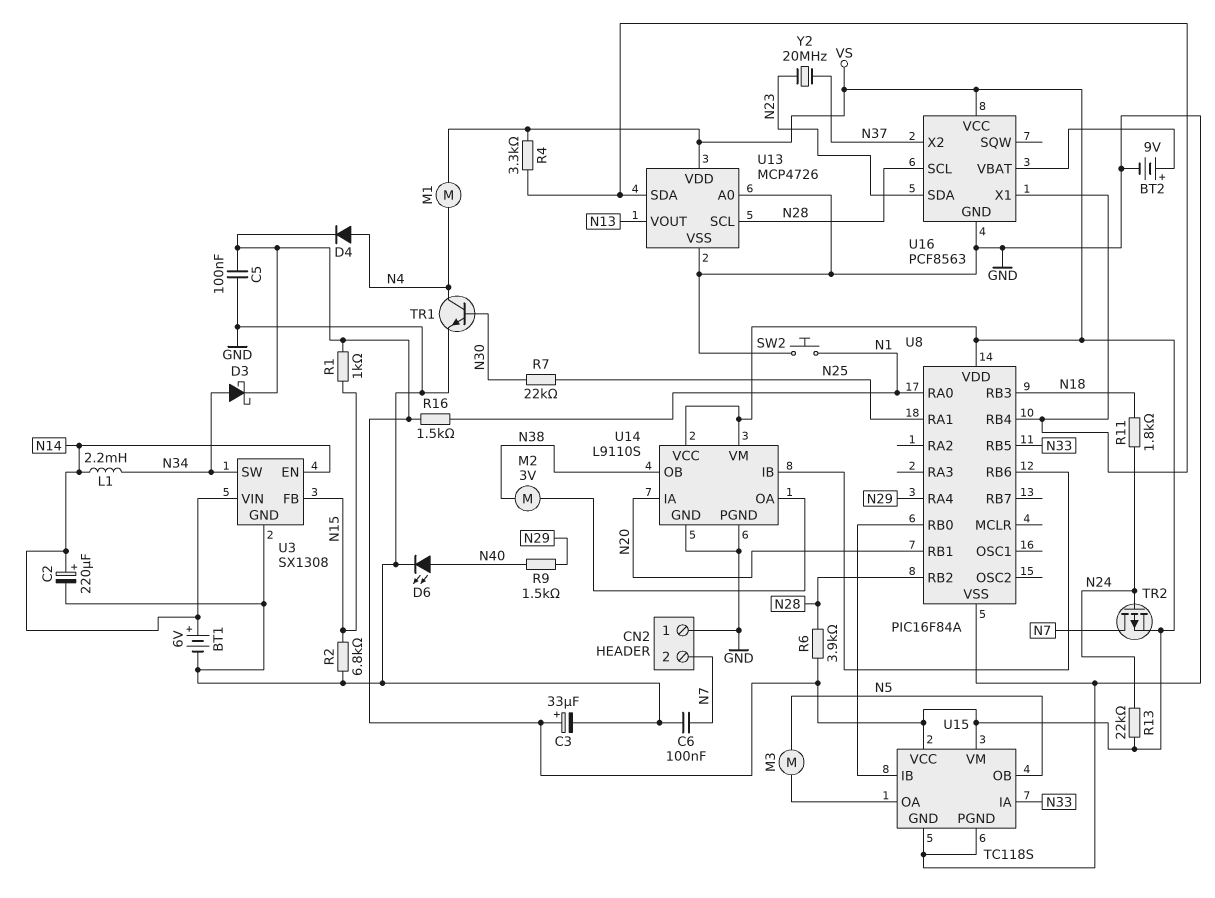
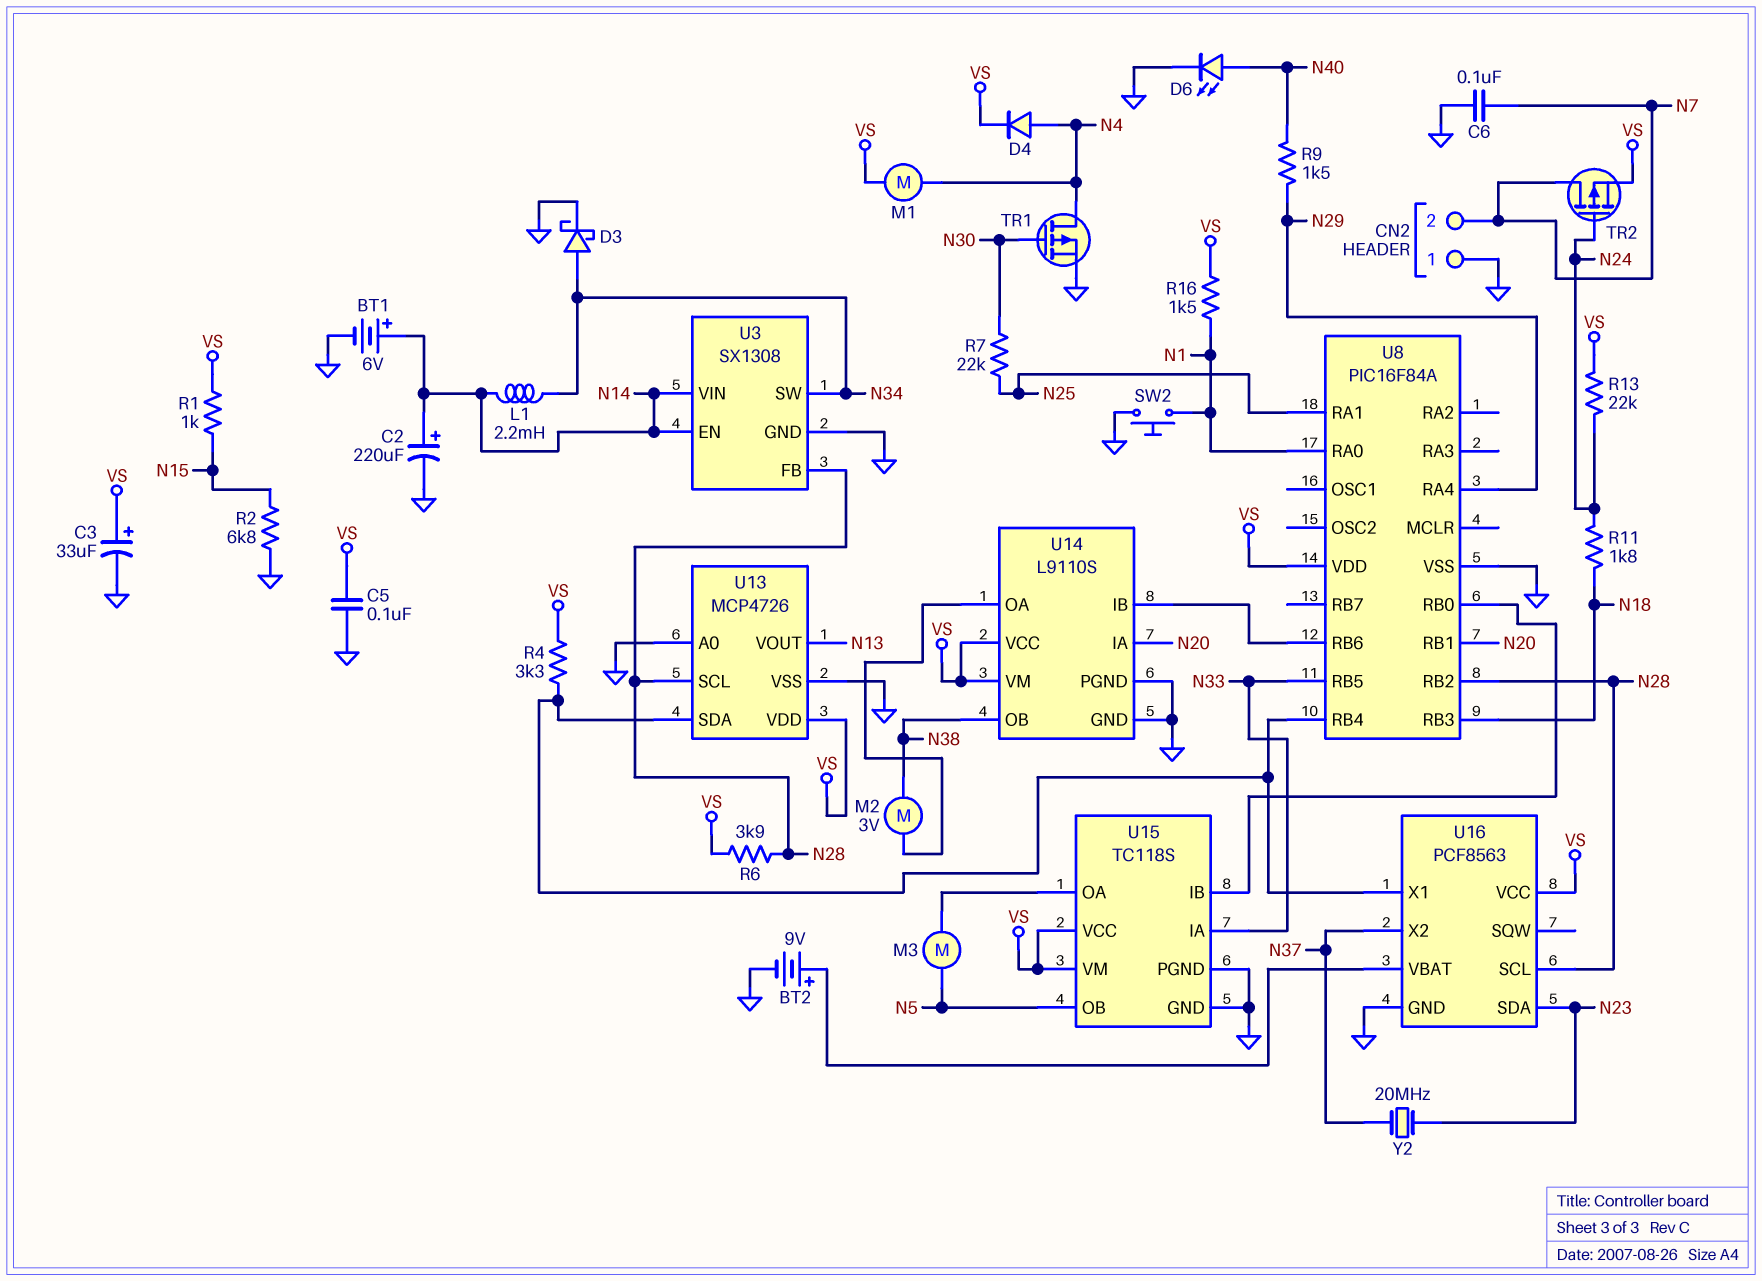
D3: schottky (A N34, K VS) -> schottky (A N34, K GND)
TR1: NPN (B N30, C N4, E GND) -> PMOS (G N30, D N4, S GND)
U3 pin FB: N15 -> N28

